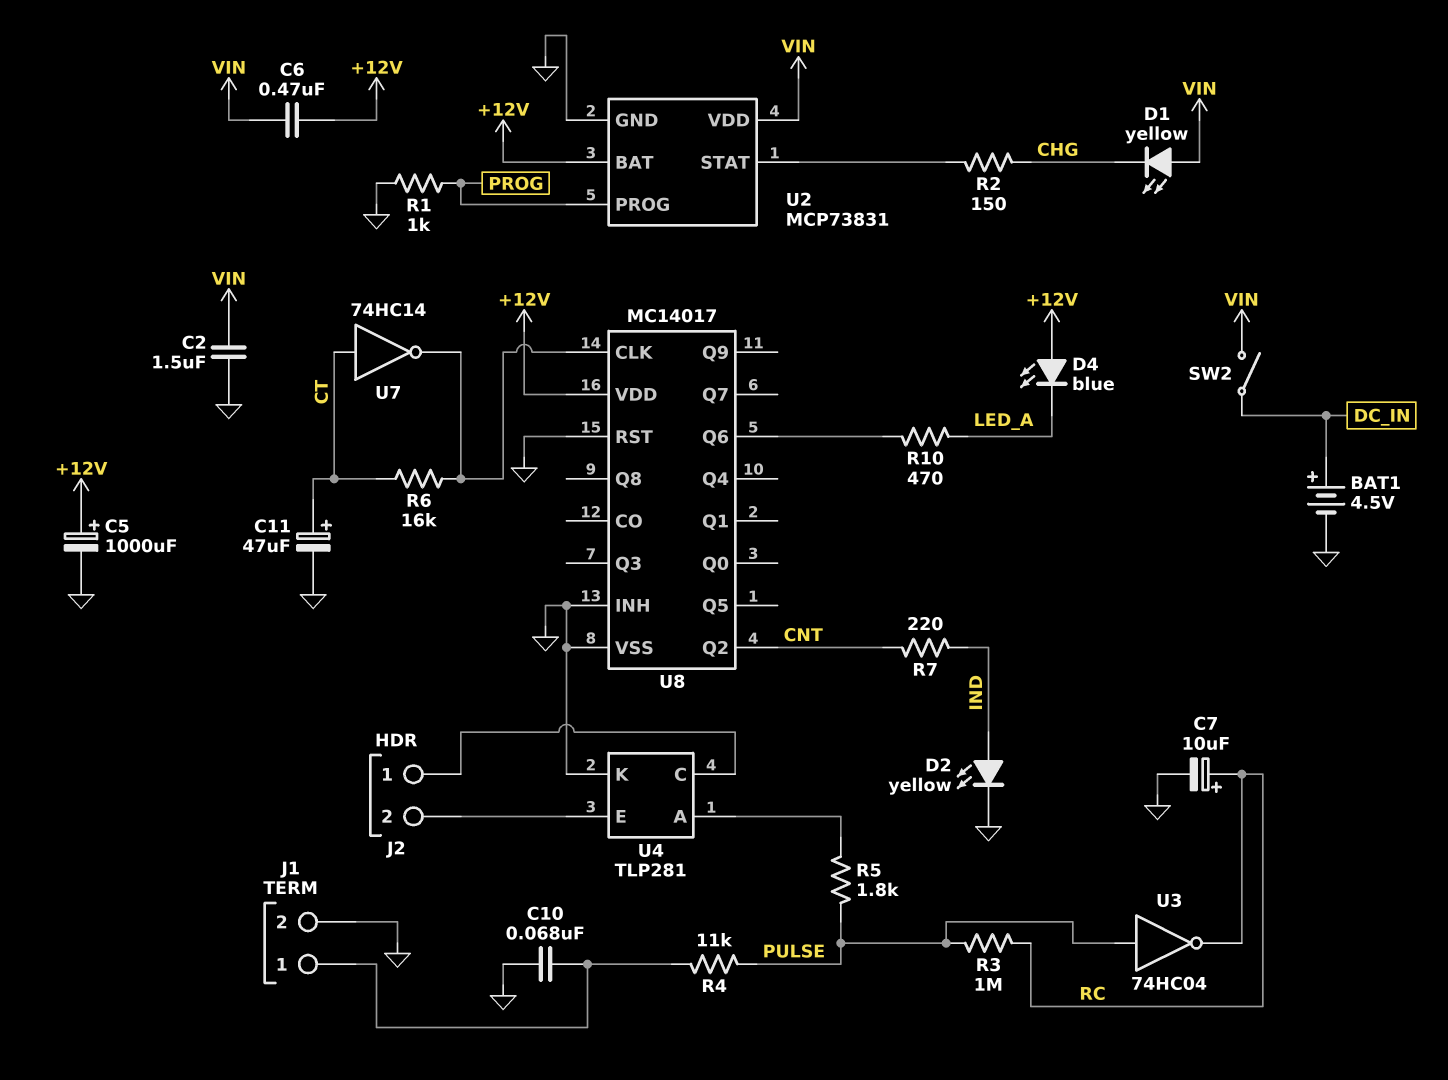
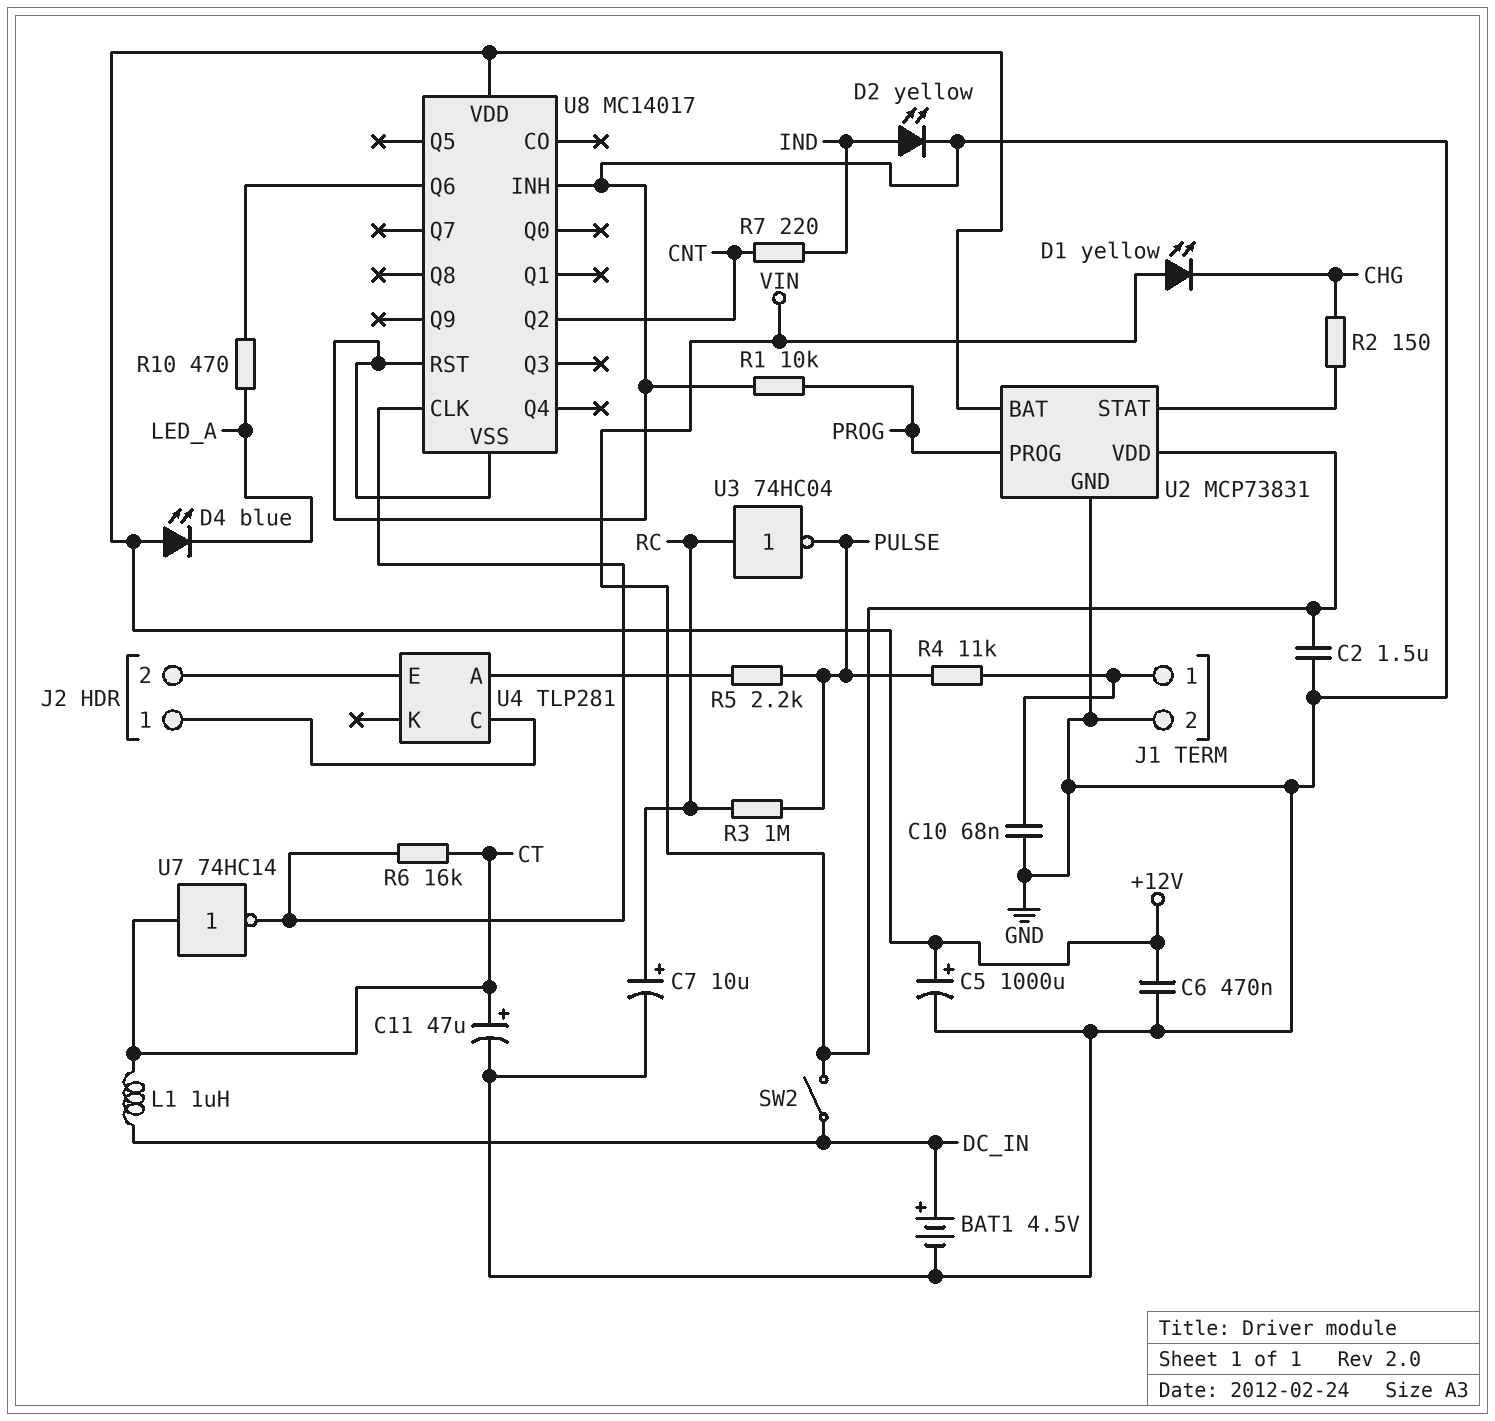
C6: 470nF (+12V, VIN) -> 470nF (+12V, GND)
L1: none -> 1uH (CT, DC_IN)
R1: 1k (GND, PROG) -> 10k (GND, PROG)
R5: 1.8k (PULSE, U4/A) -> 2.2k (PULSE, U4/A)
U3: NOT 74HC04 (in PULSE, out RC) -> NOT 74HC04 (in RC, out PULSE)
U4 pin K: GND -> none

